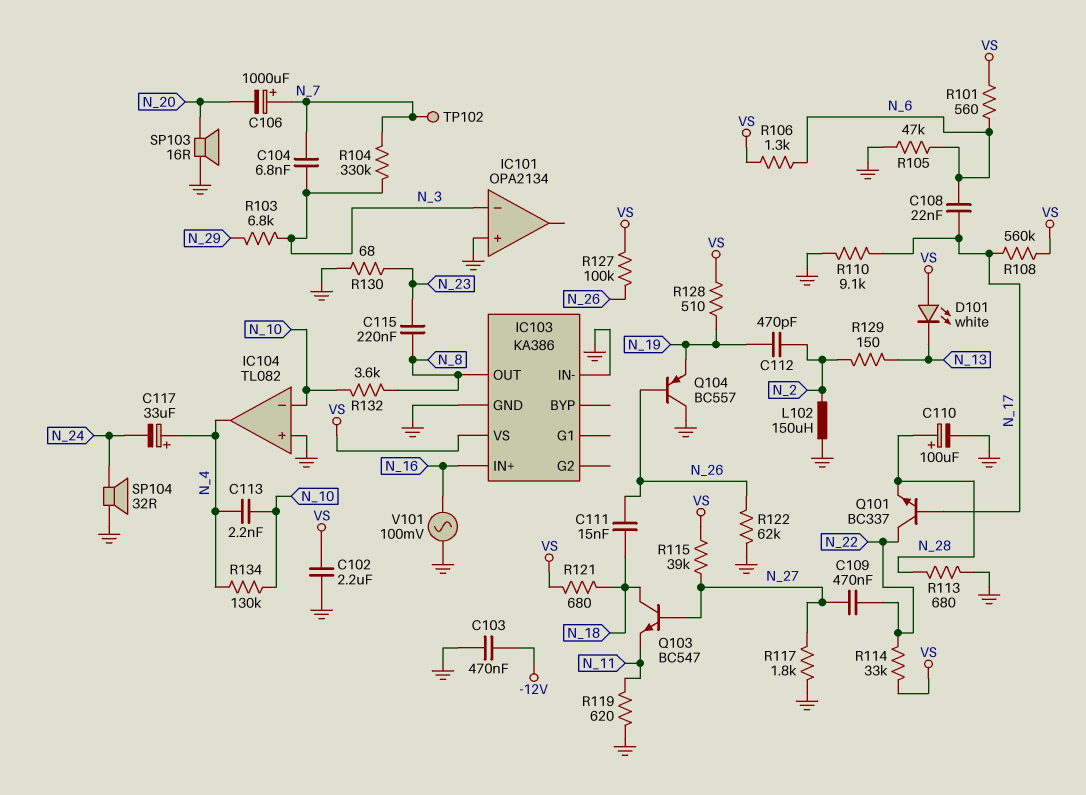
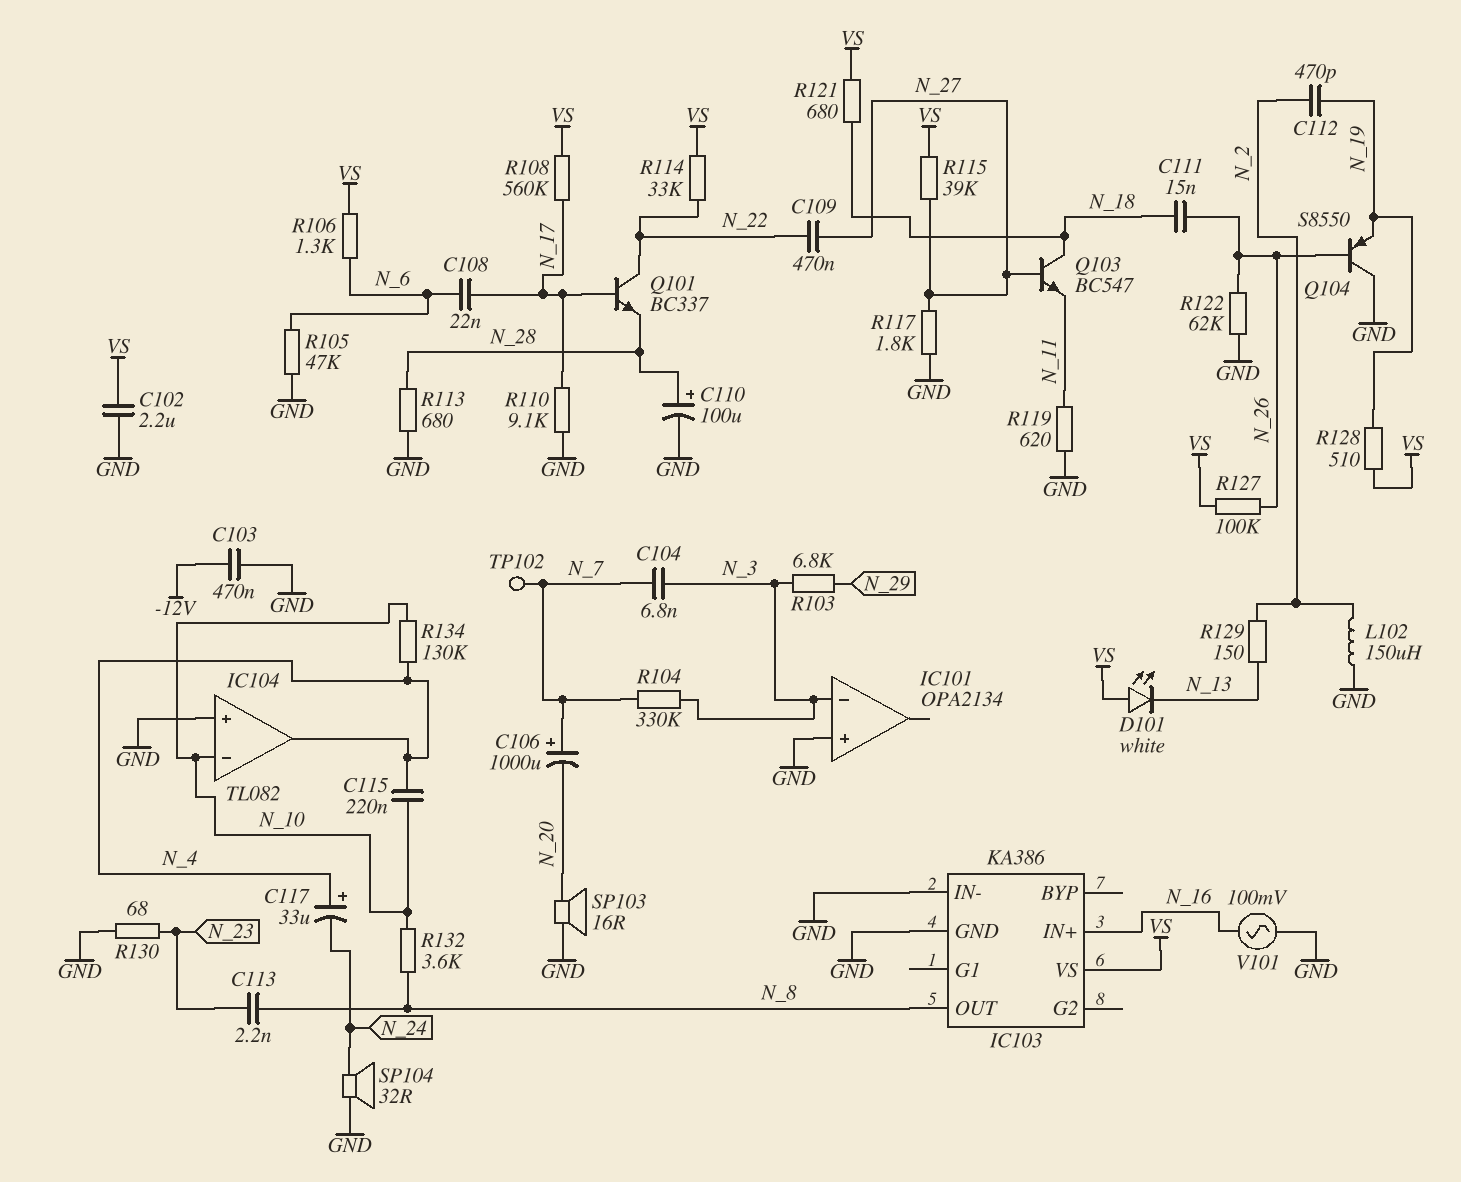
C113: 2.2nF (N_4, N_10) -> 2.2nF (N_8, N_23)
C115: 220nF (N_8, N_23) -> 220nF (N_4, N_10)
Q104: PNP BC557 (B N_26, C GND, E N_19) -> PNP S8550 (B N_26, C GND, E N_19)
R101: 560 (N_6, VS) -> none

